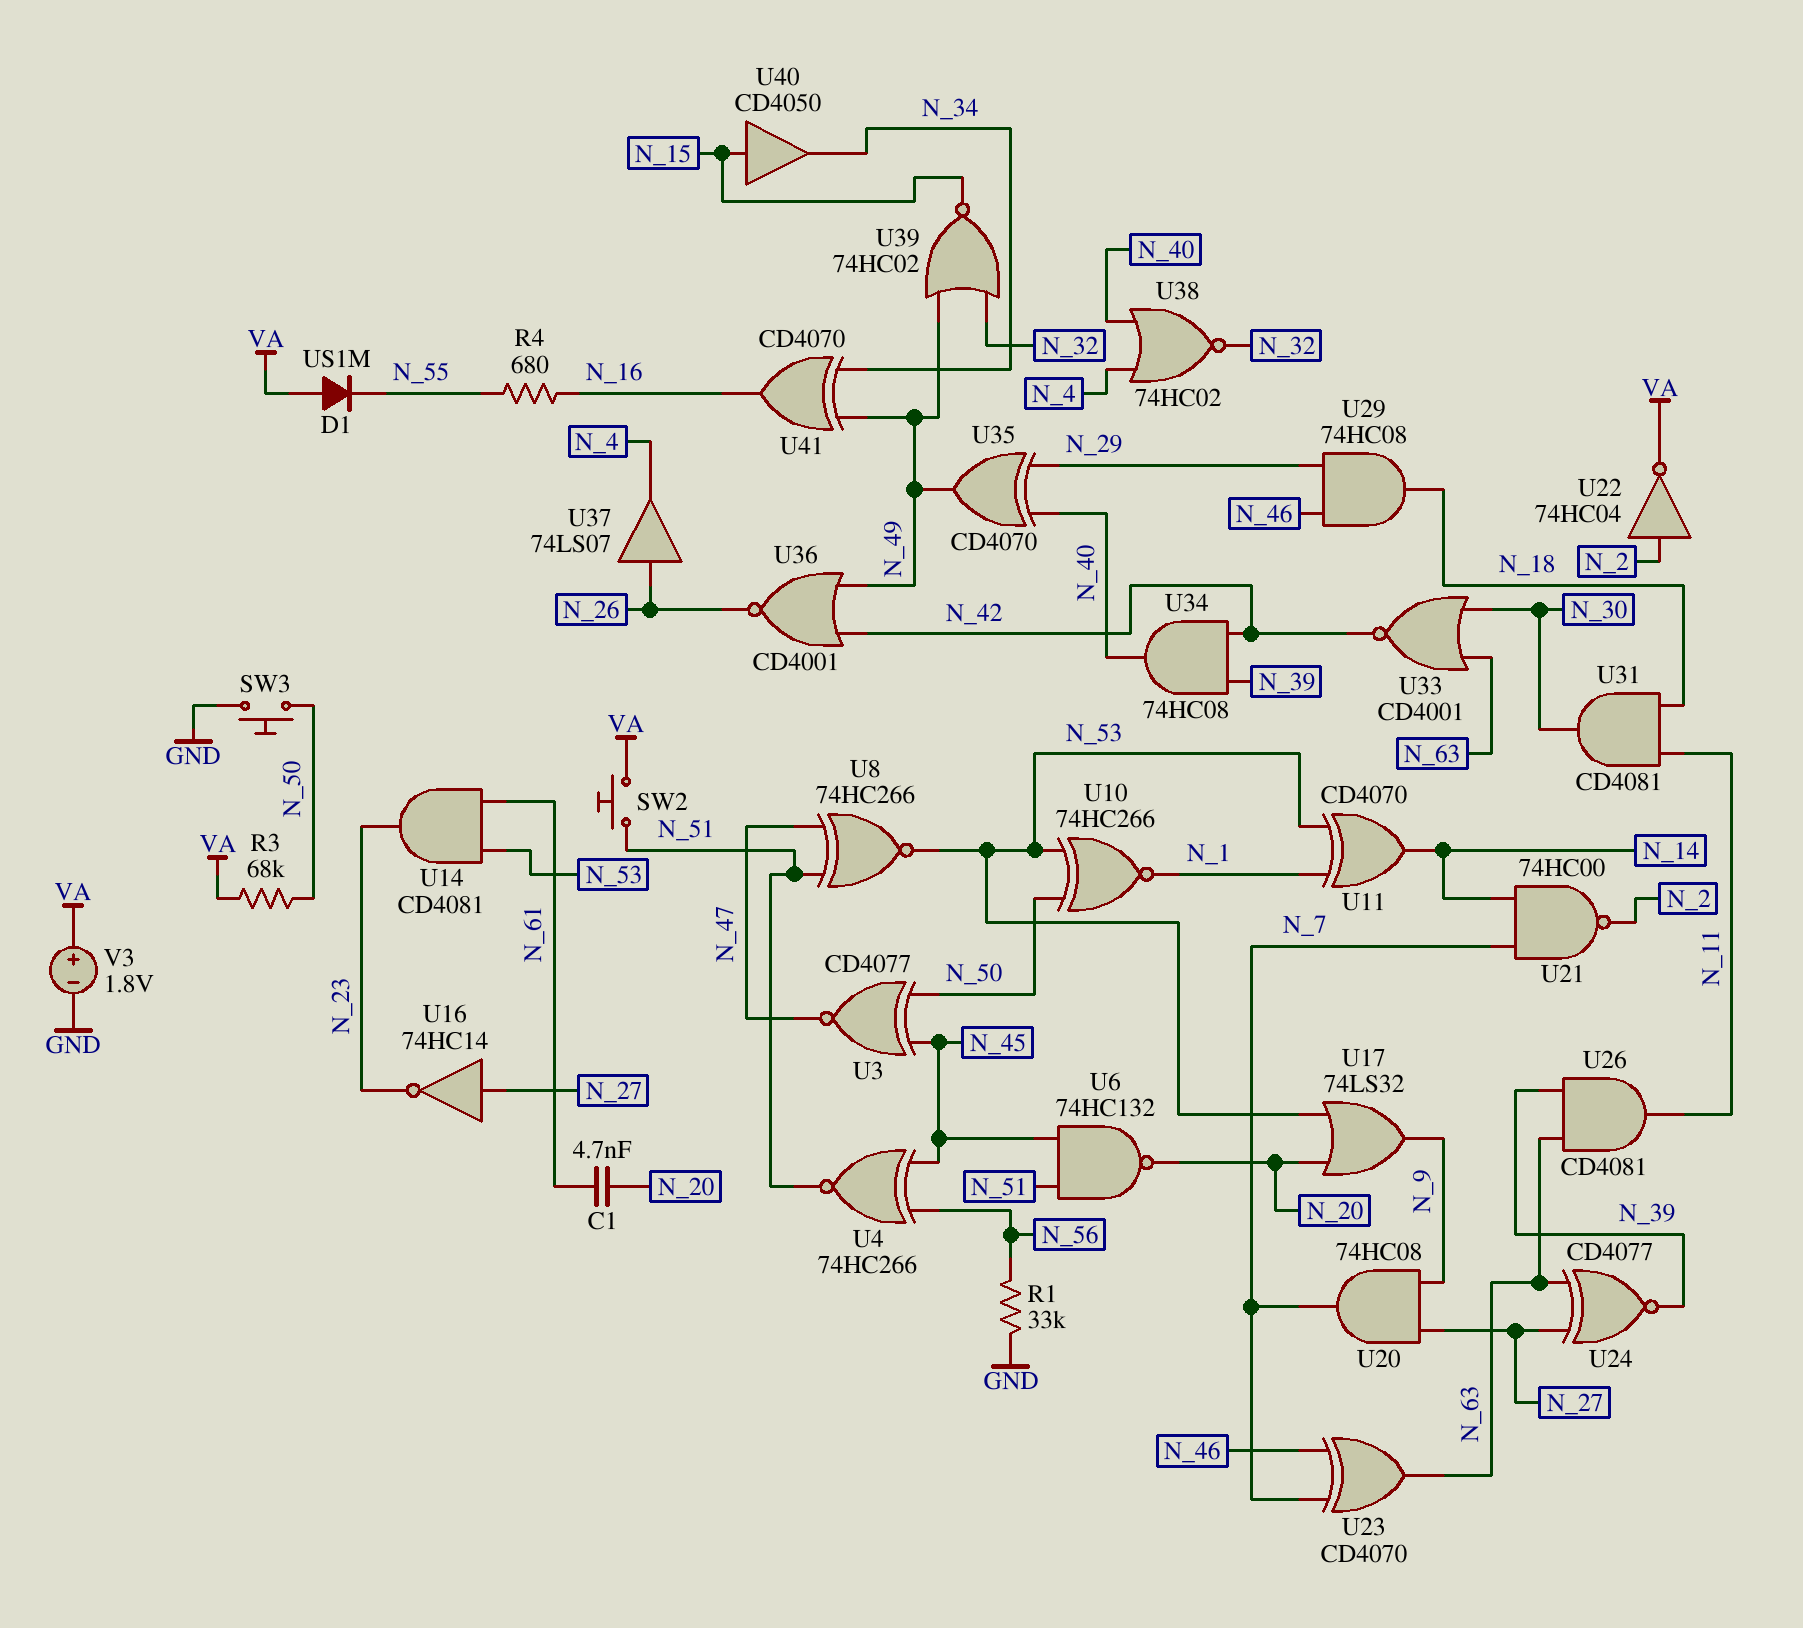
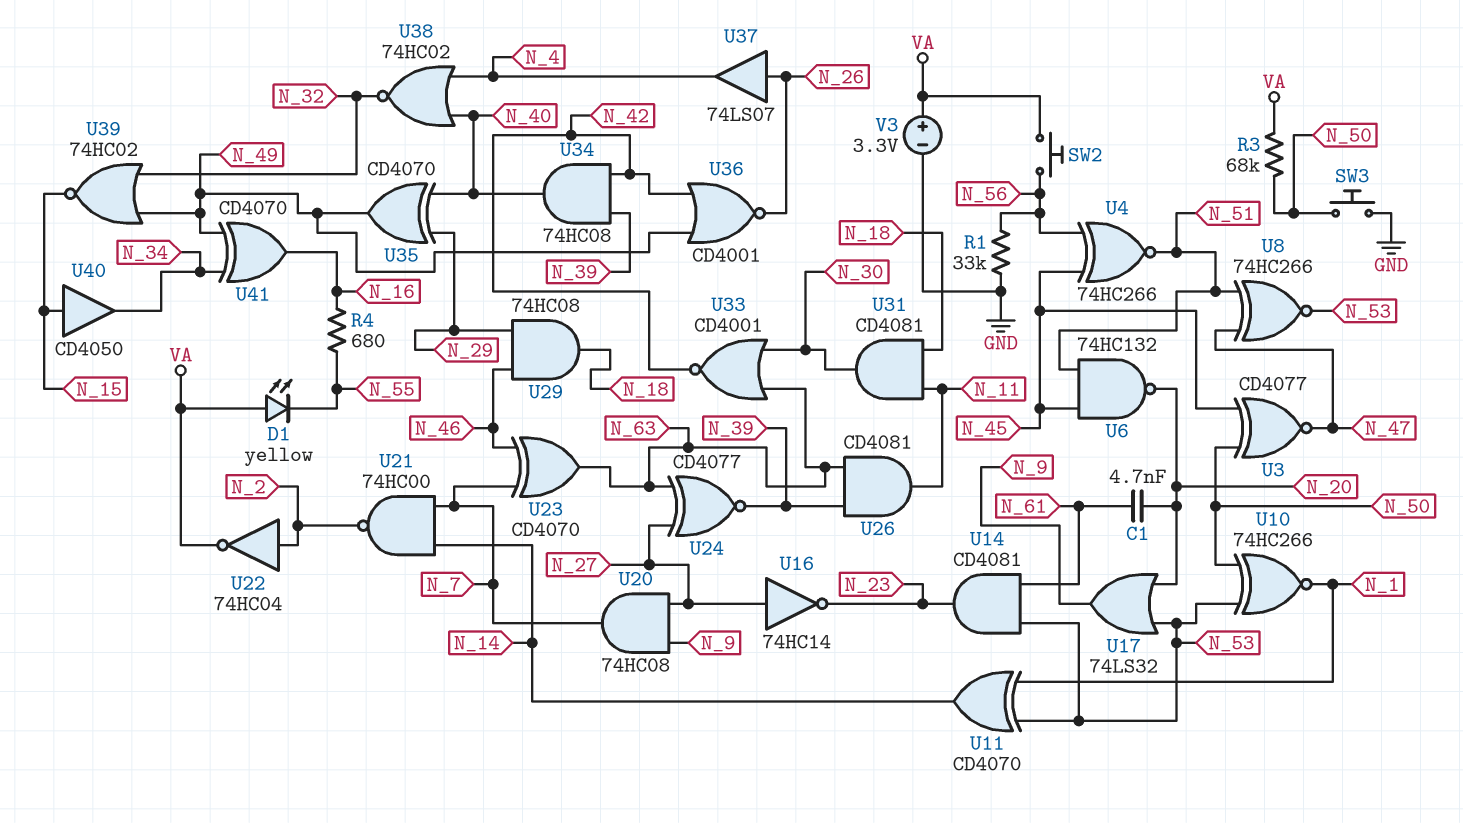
D1: diode US1M (A VA, K N_55) -> LED yellow (A VA, K N_55)
SW2: button (N_51, VA) -> button (N_56, VA)
V3: 1.8V (plus VA, minus GND) -> 3.3V (plus VA, minus GND)

